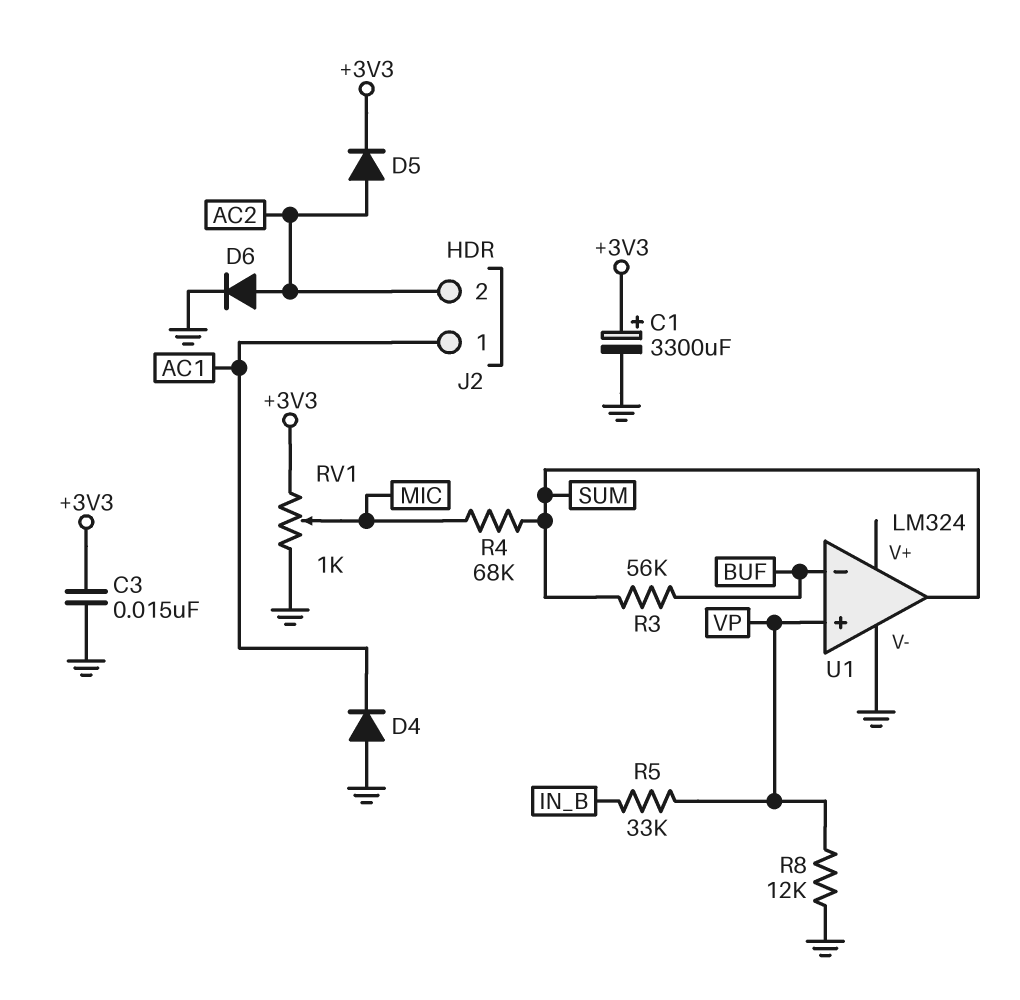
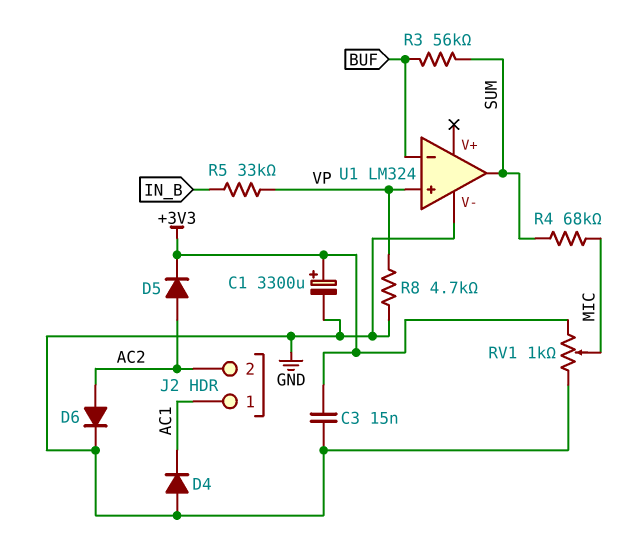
R8: 12k (GND, VP) -> 4.7k (GND, VP)

